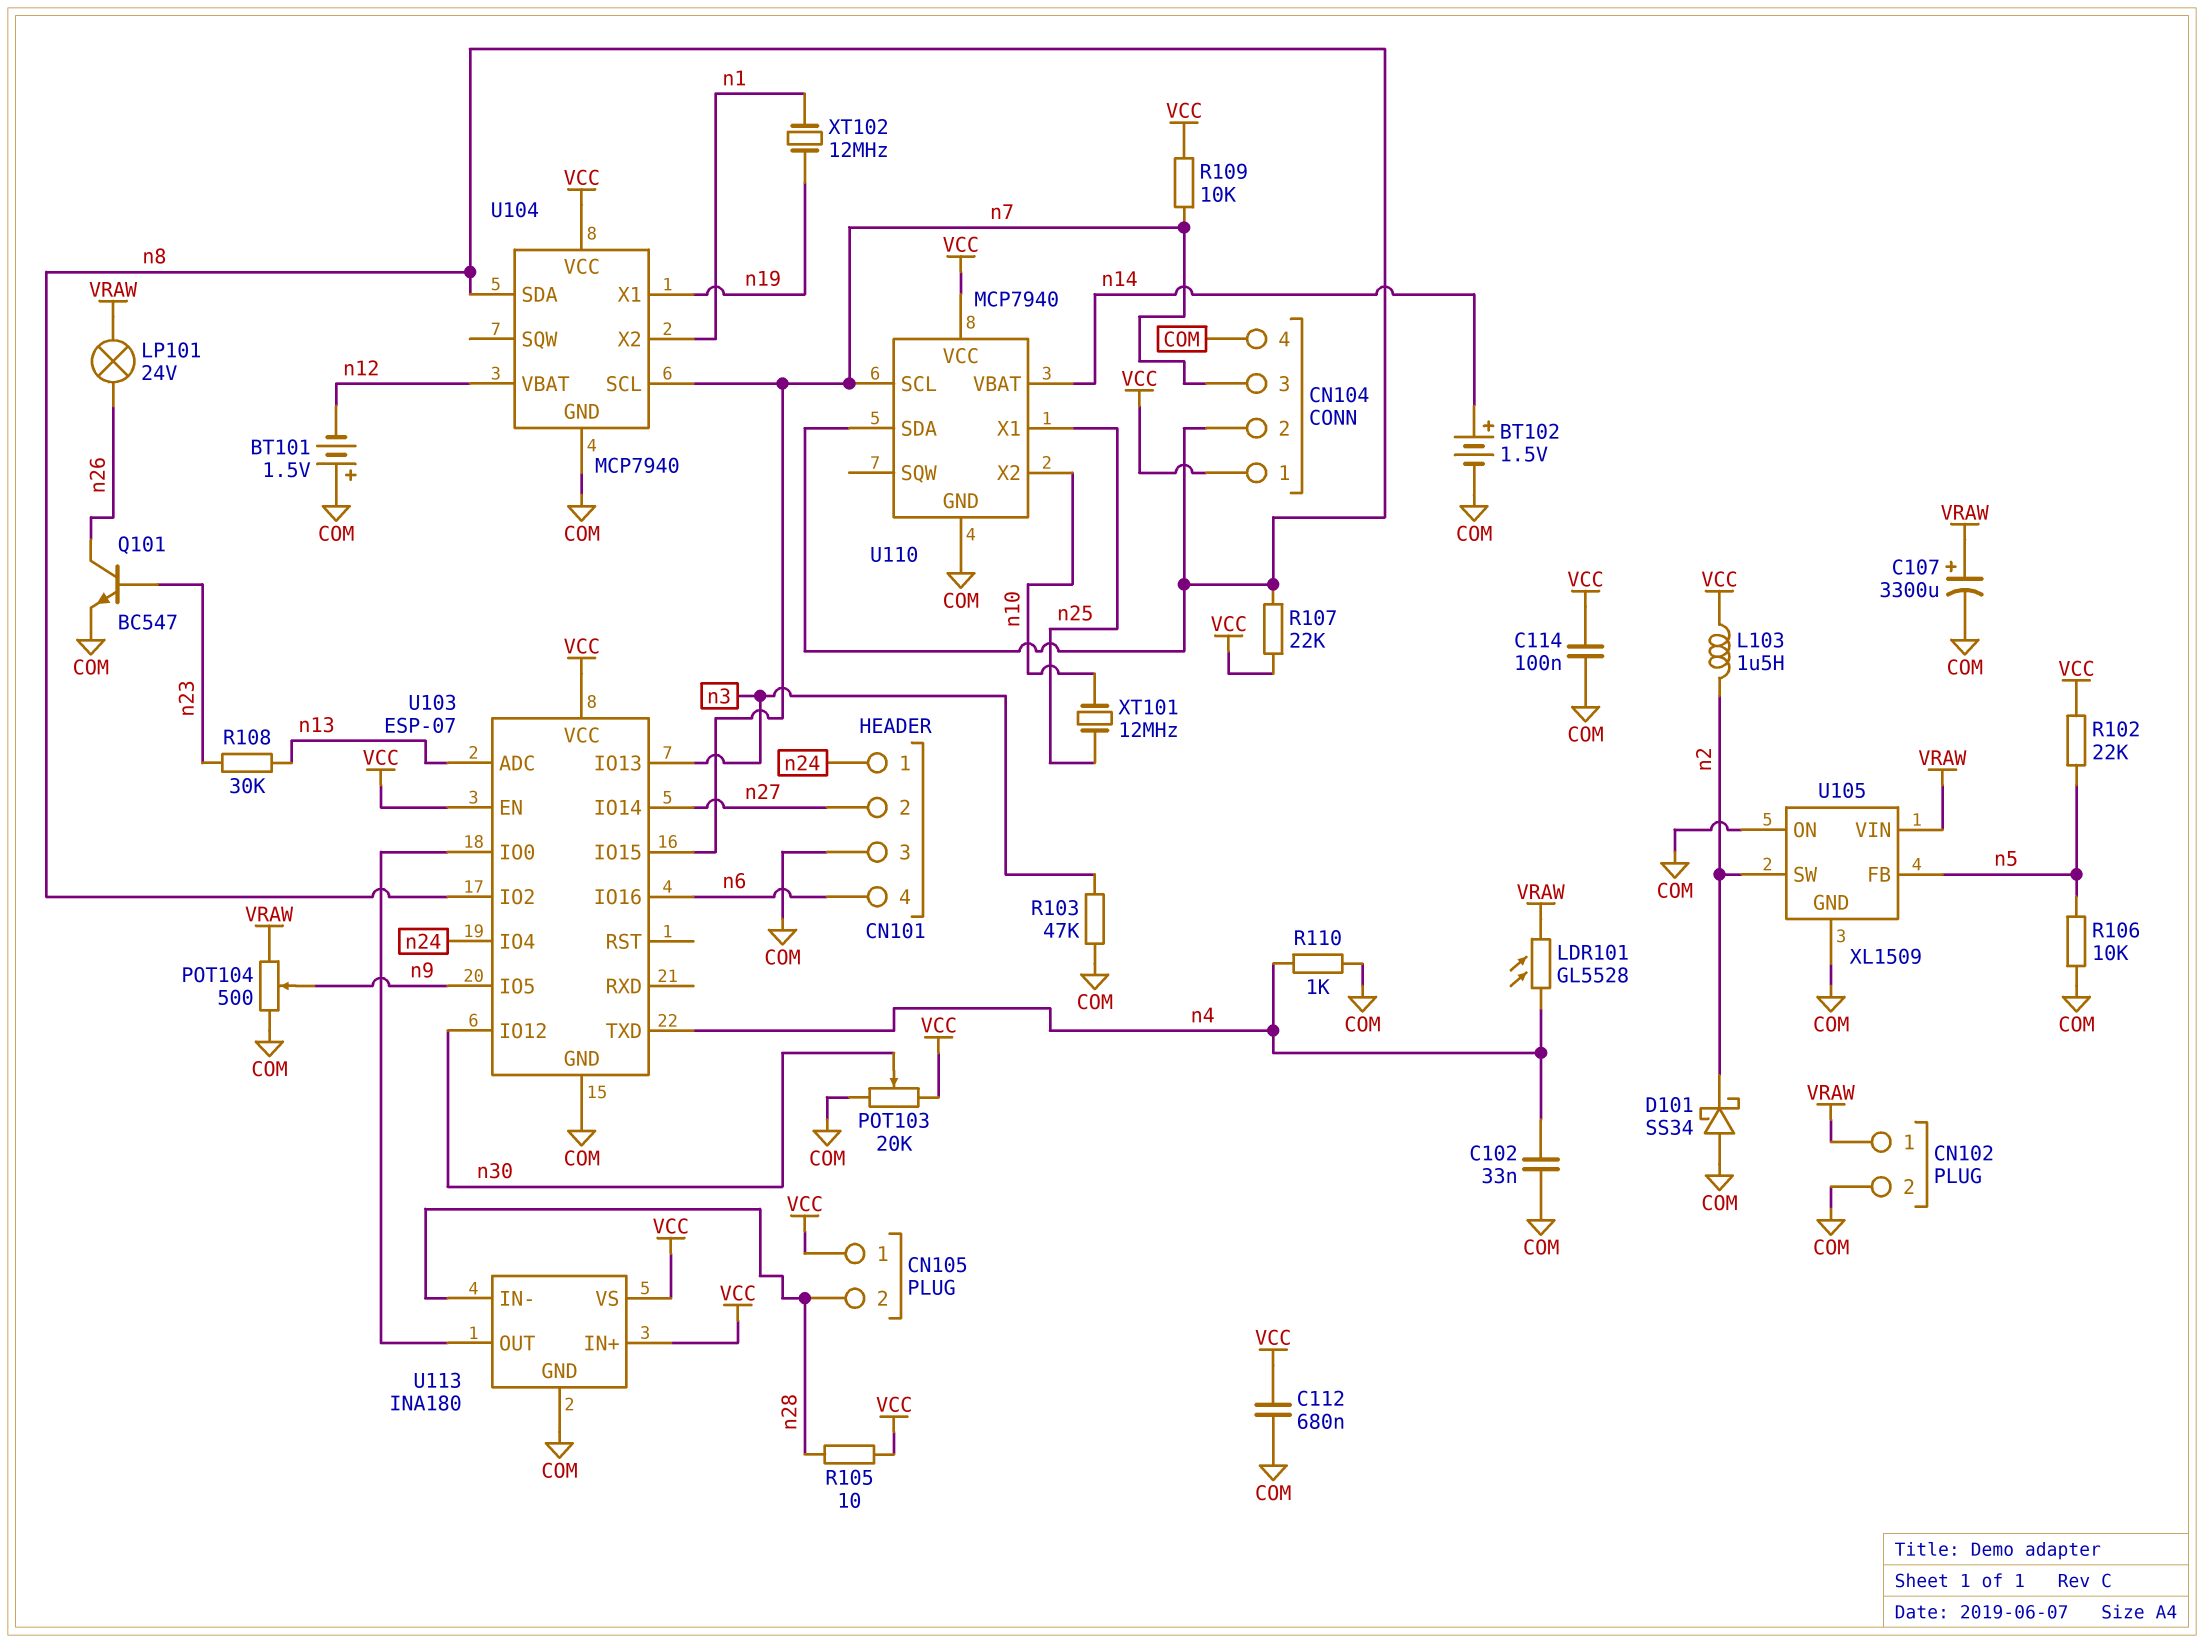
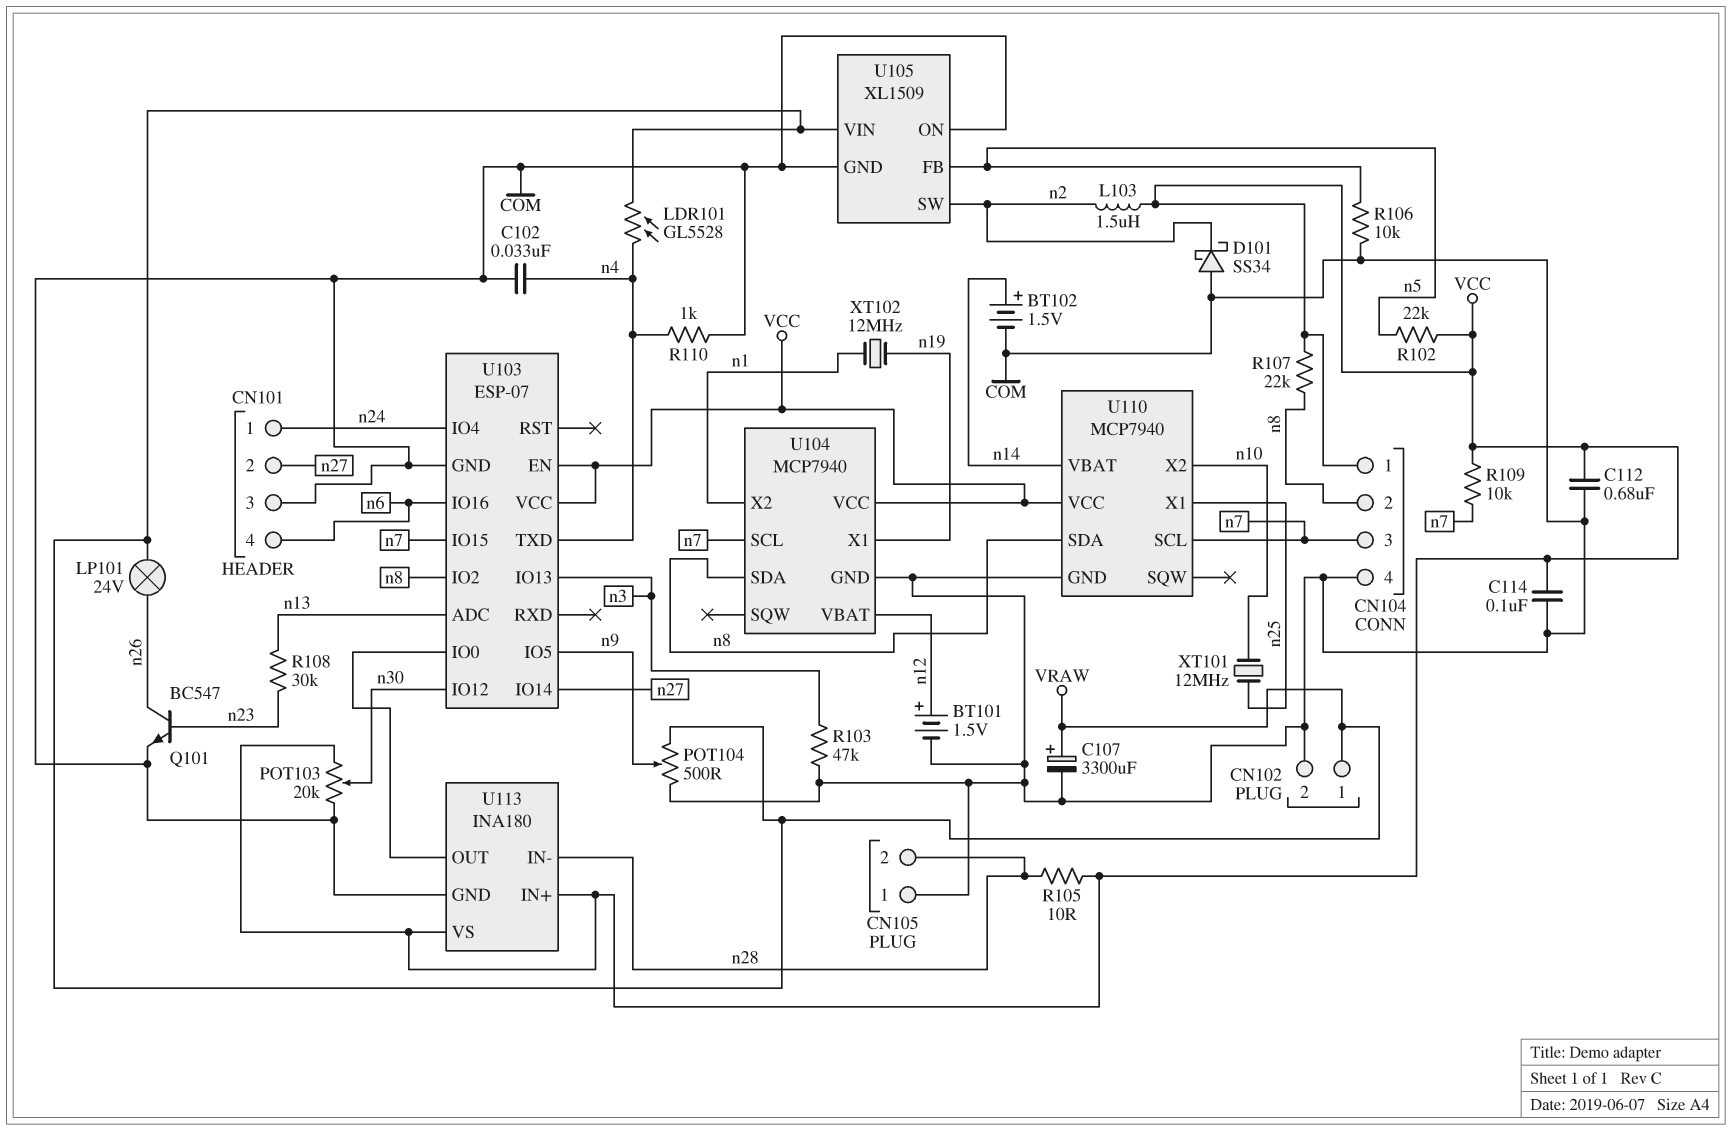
BT101: 1.5V (plus COM, minus n12) -> 1.5V (plus n12, minus COM)
CN105 pin 1: VCC -> COM

